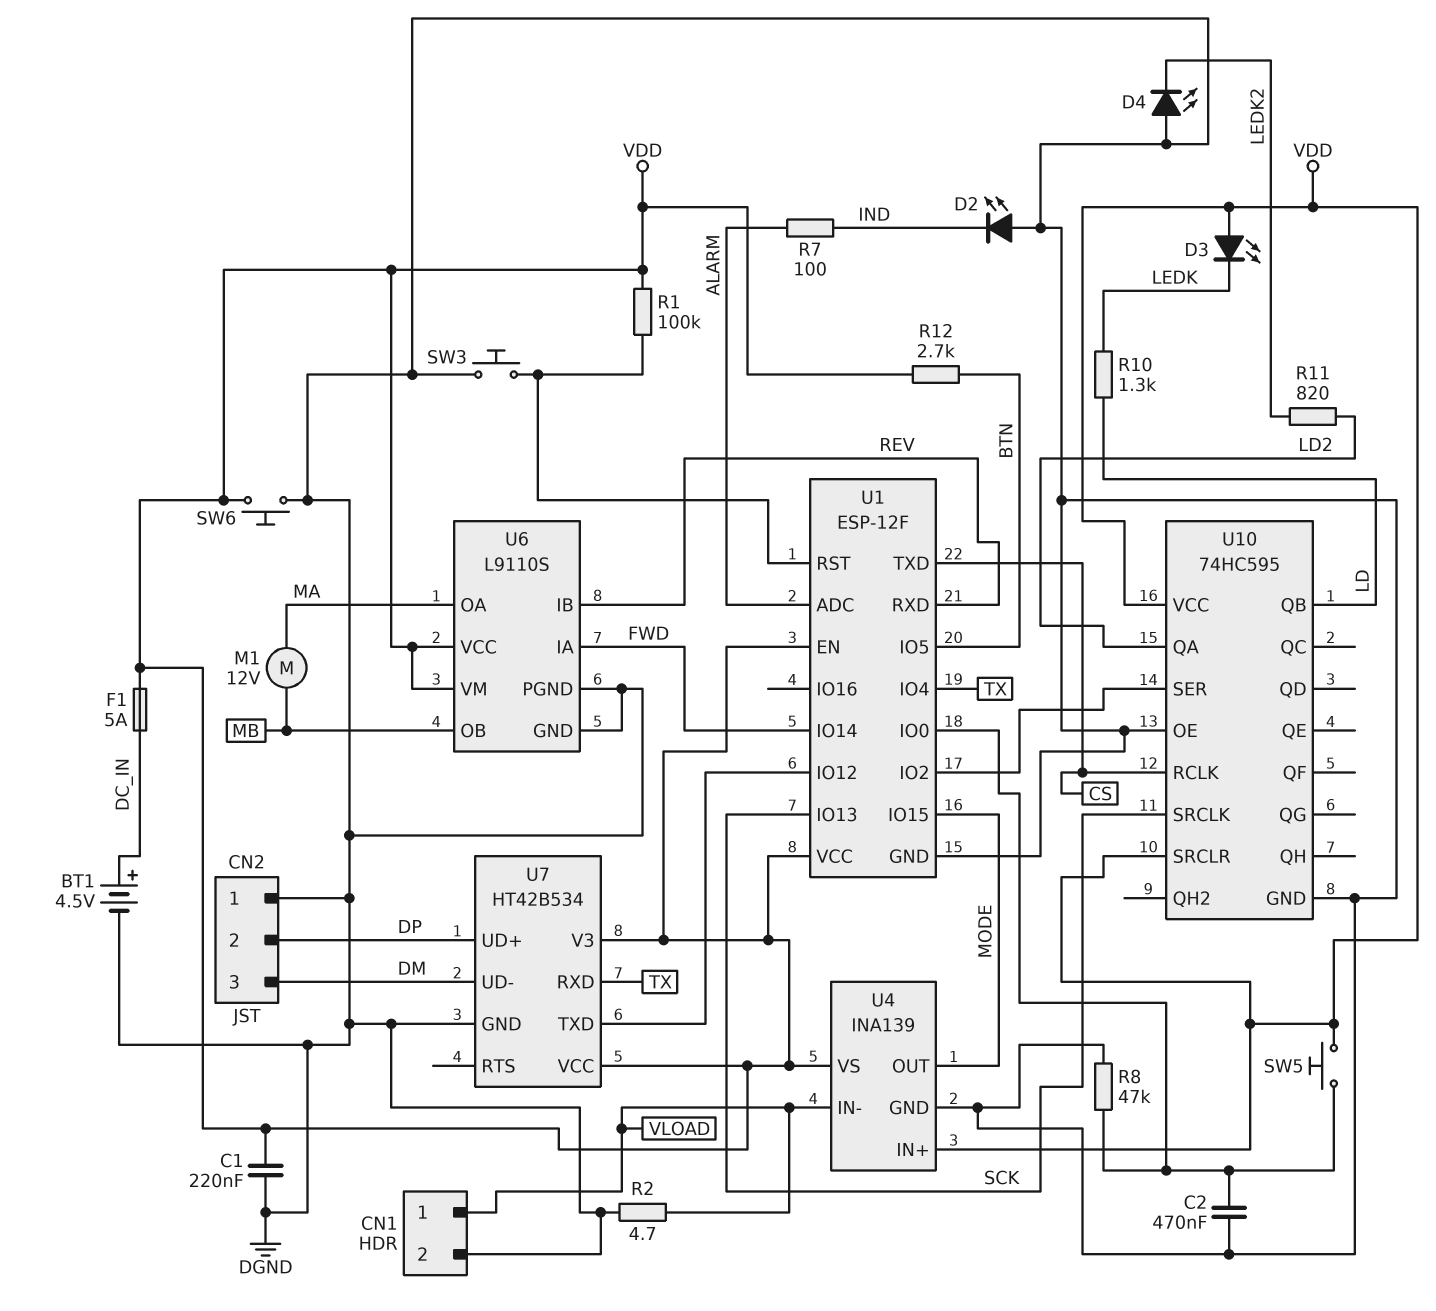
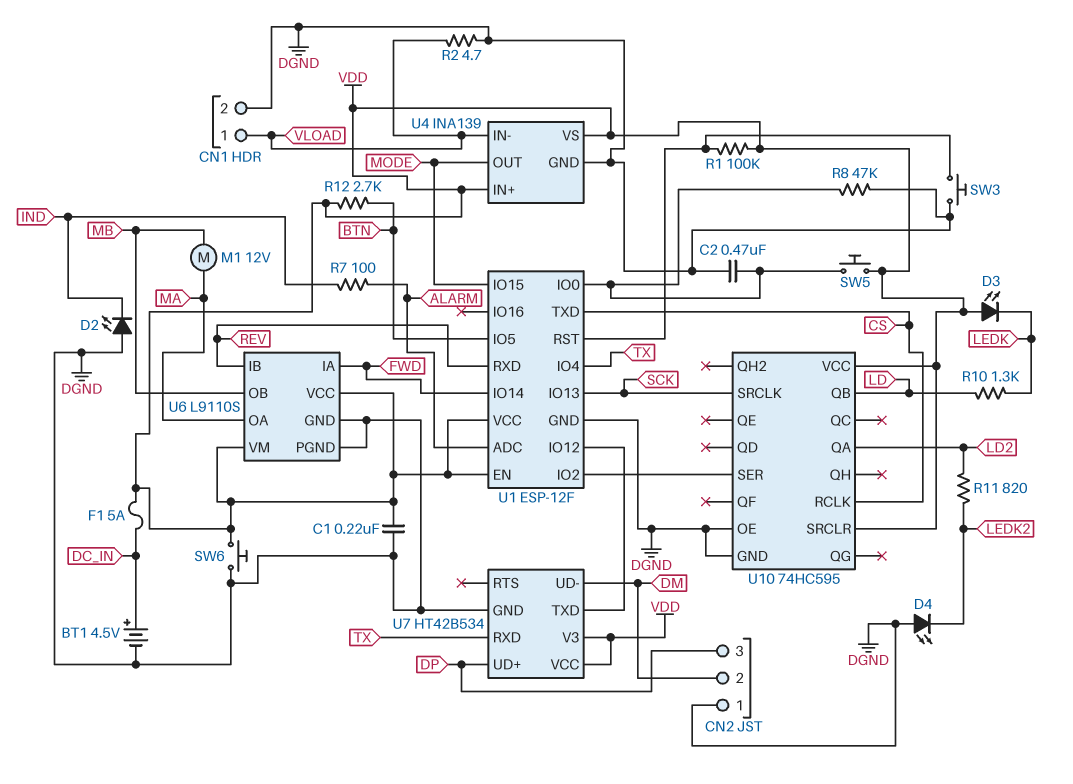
CN2 pin 2: DP -> DM
CN2 pin 3: DM -> DP

